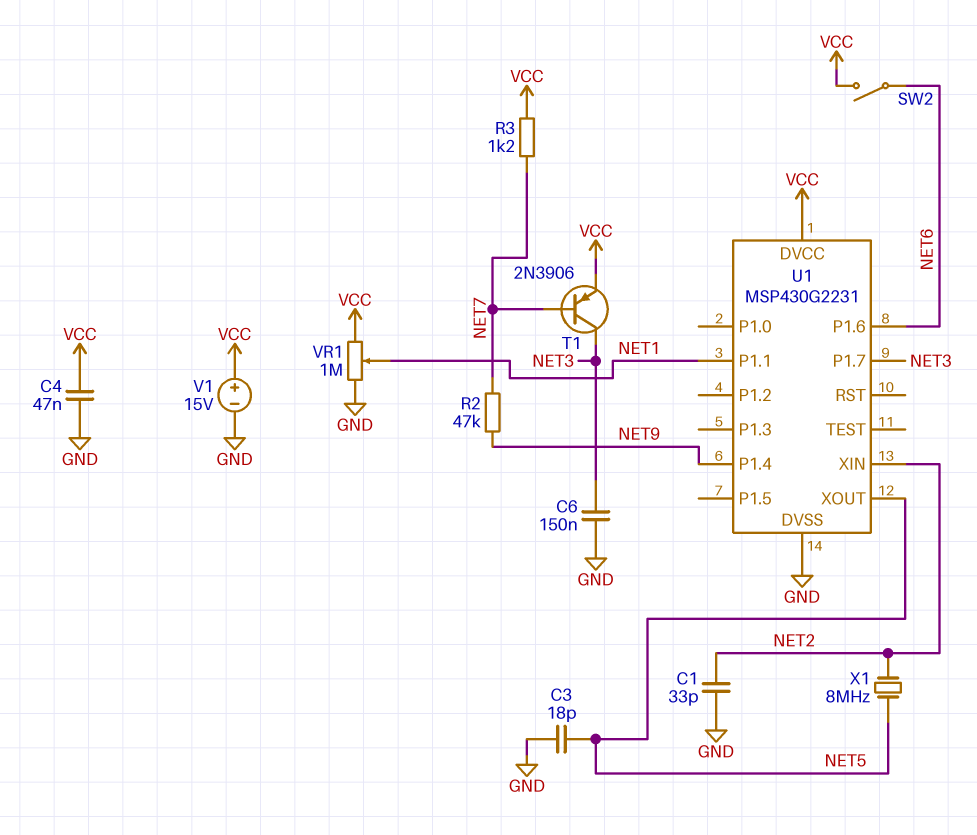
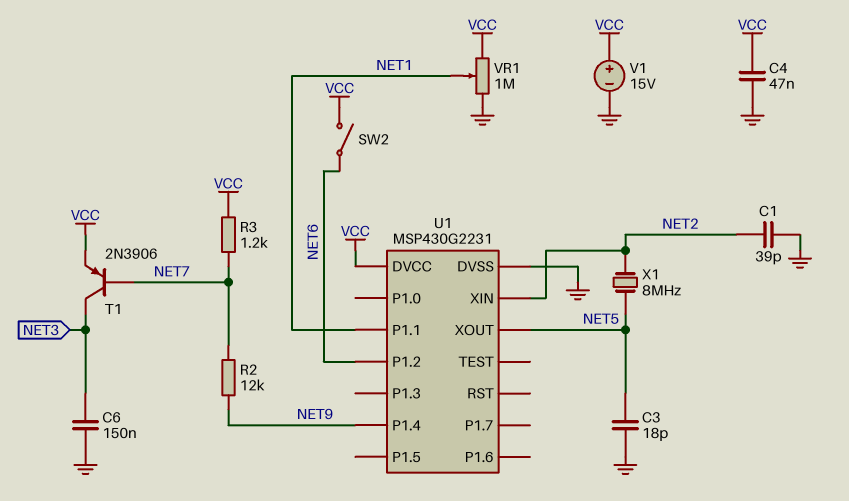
C1: 33pF (GND, NET2) -> 39pF (GND, NET2)
R2: 47k (NET7, NET9) -> 12k (NET7, NET9)
U1 pin P1.2: none -> NET6
U1 pin P1.6: NET6 -> none
U1 pin P1.7: NET3 -> none

